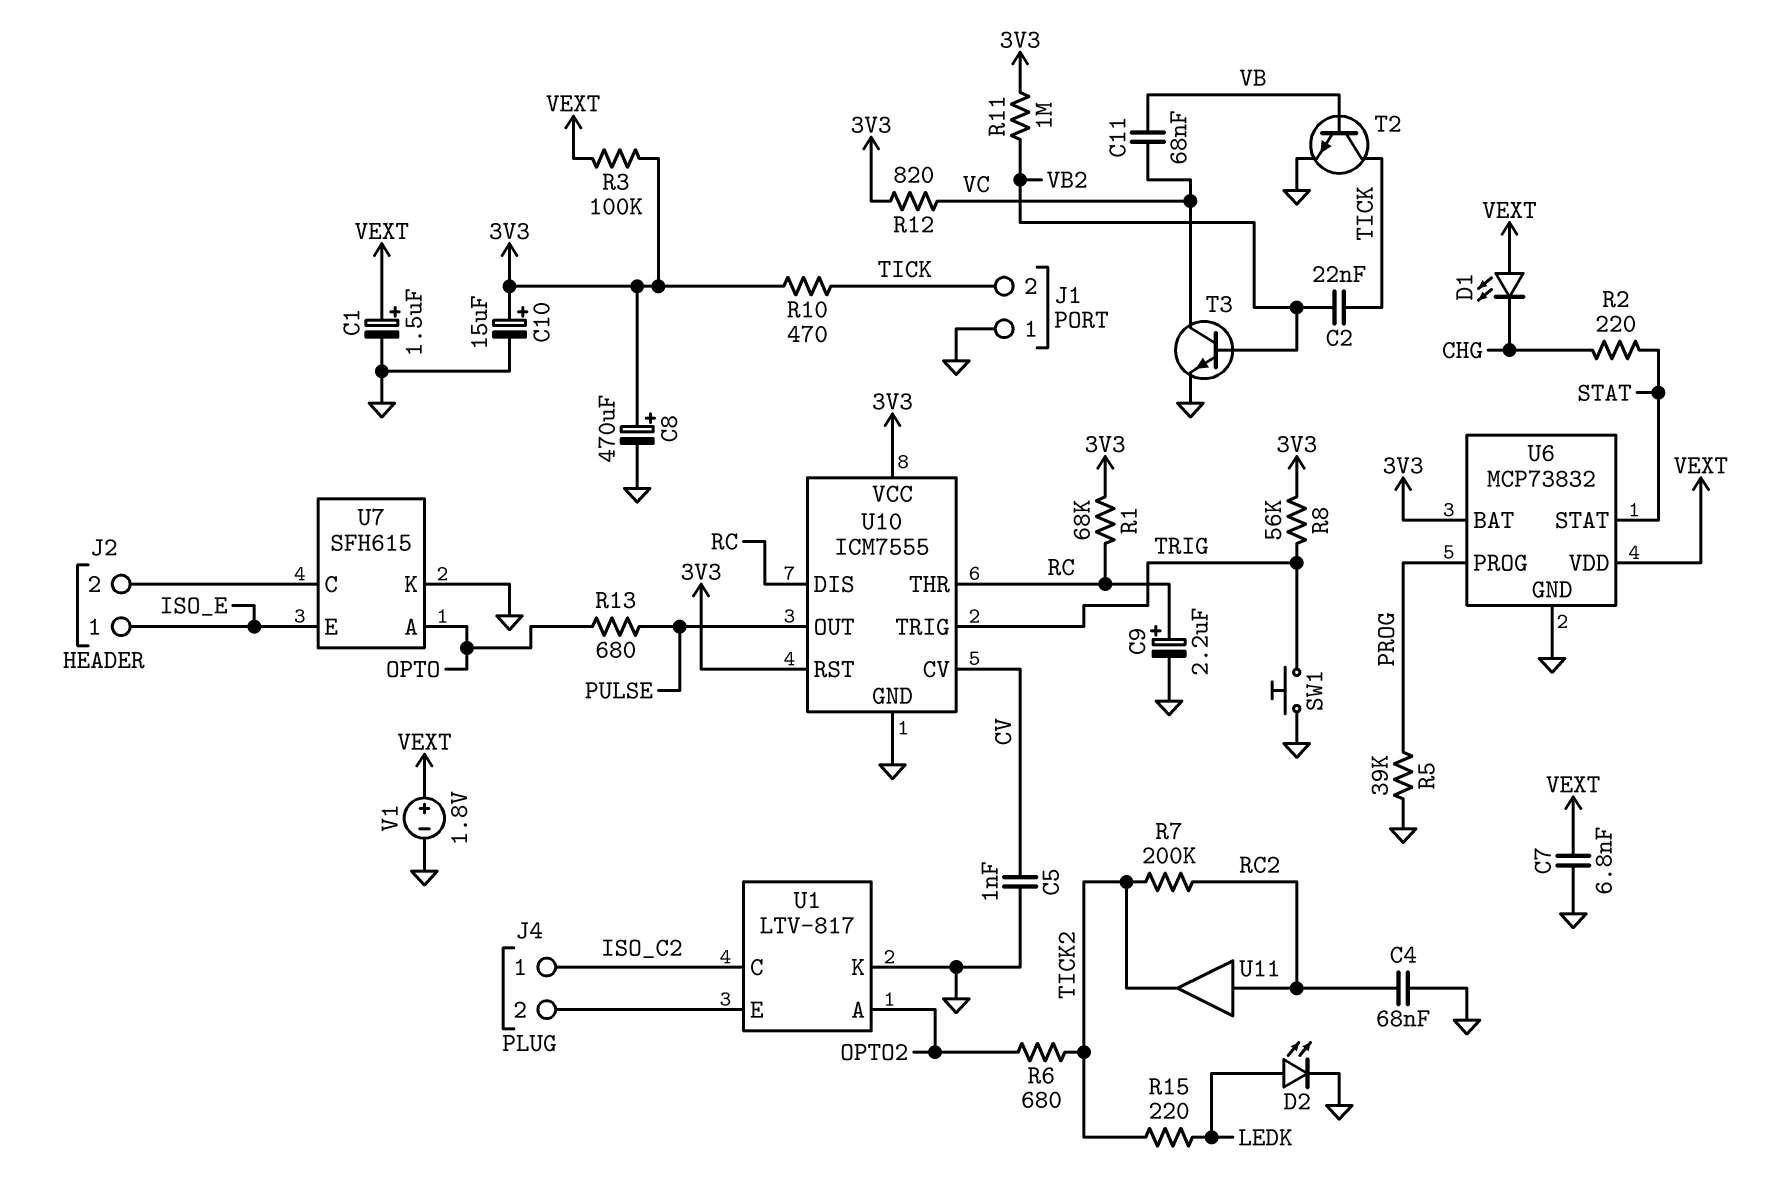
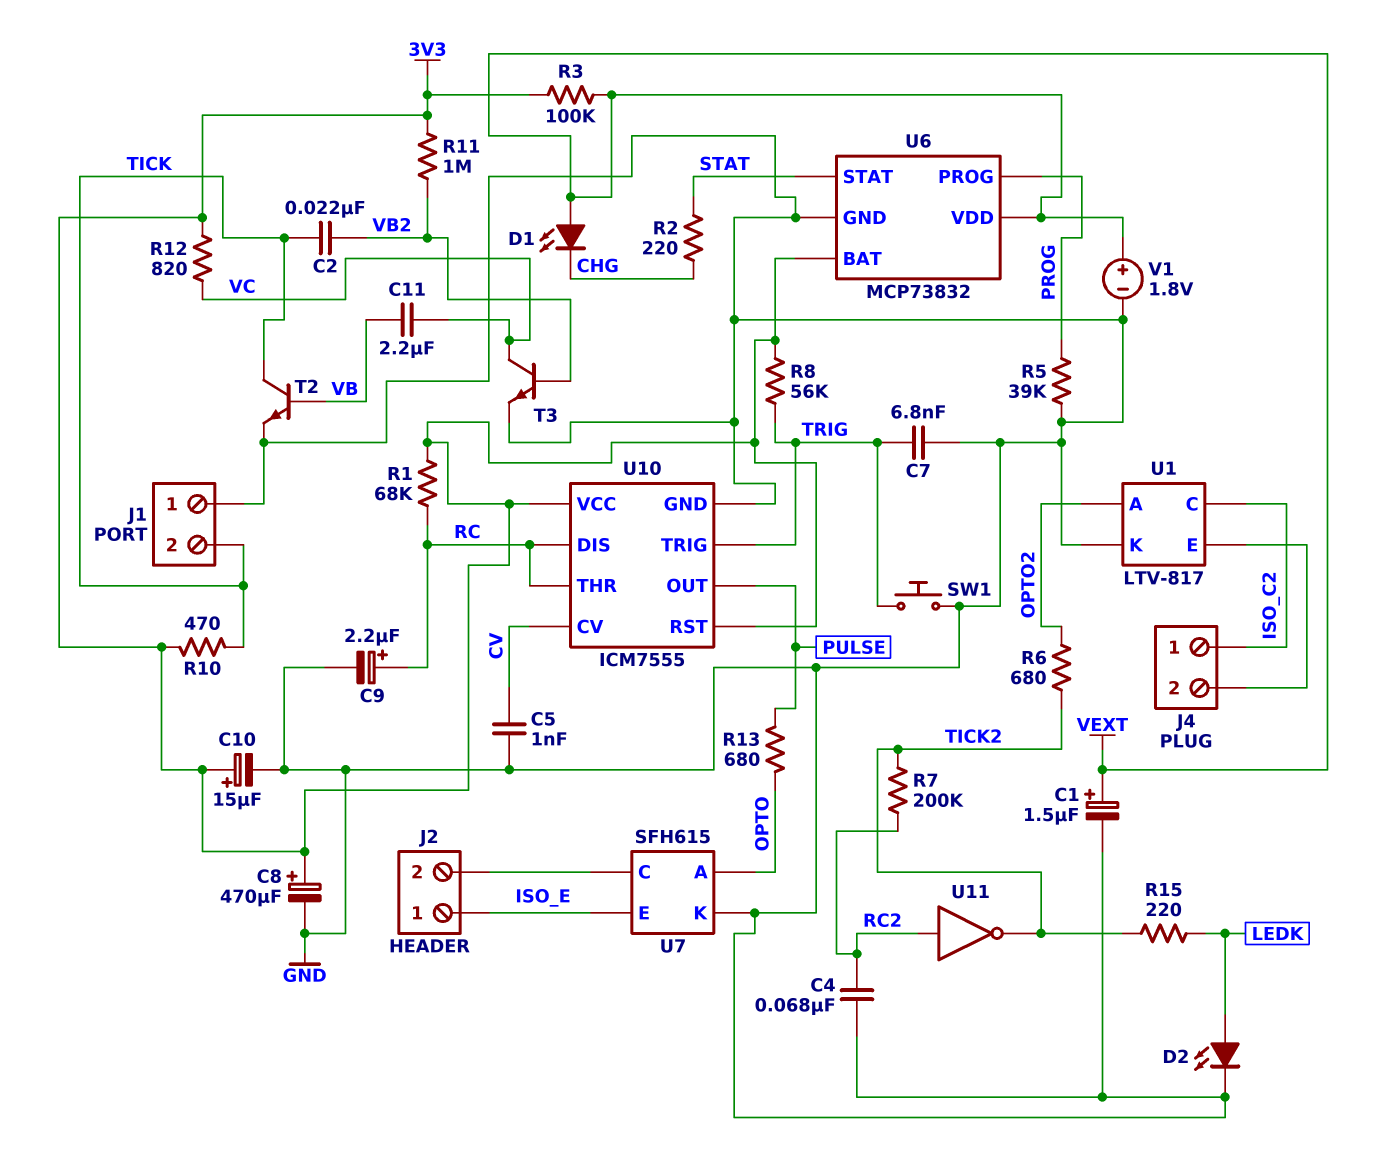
C7: 6.8nF (GND, VEXT) -> 6.8nF (GND, TRIG)
C11: 68nF (VB, VC) -> 2.2uF (VB, VC)
U11: buffer (in RC2, out TICK2) -> NOT (in RC2, out TICK2)

